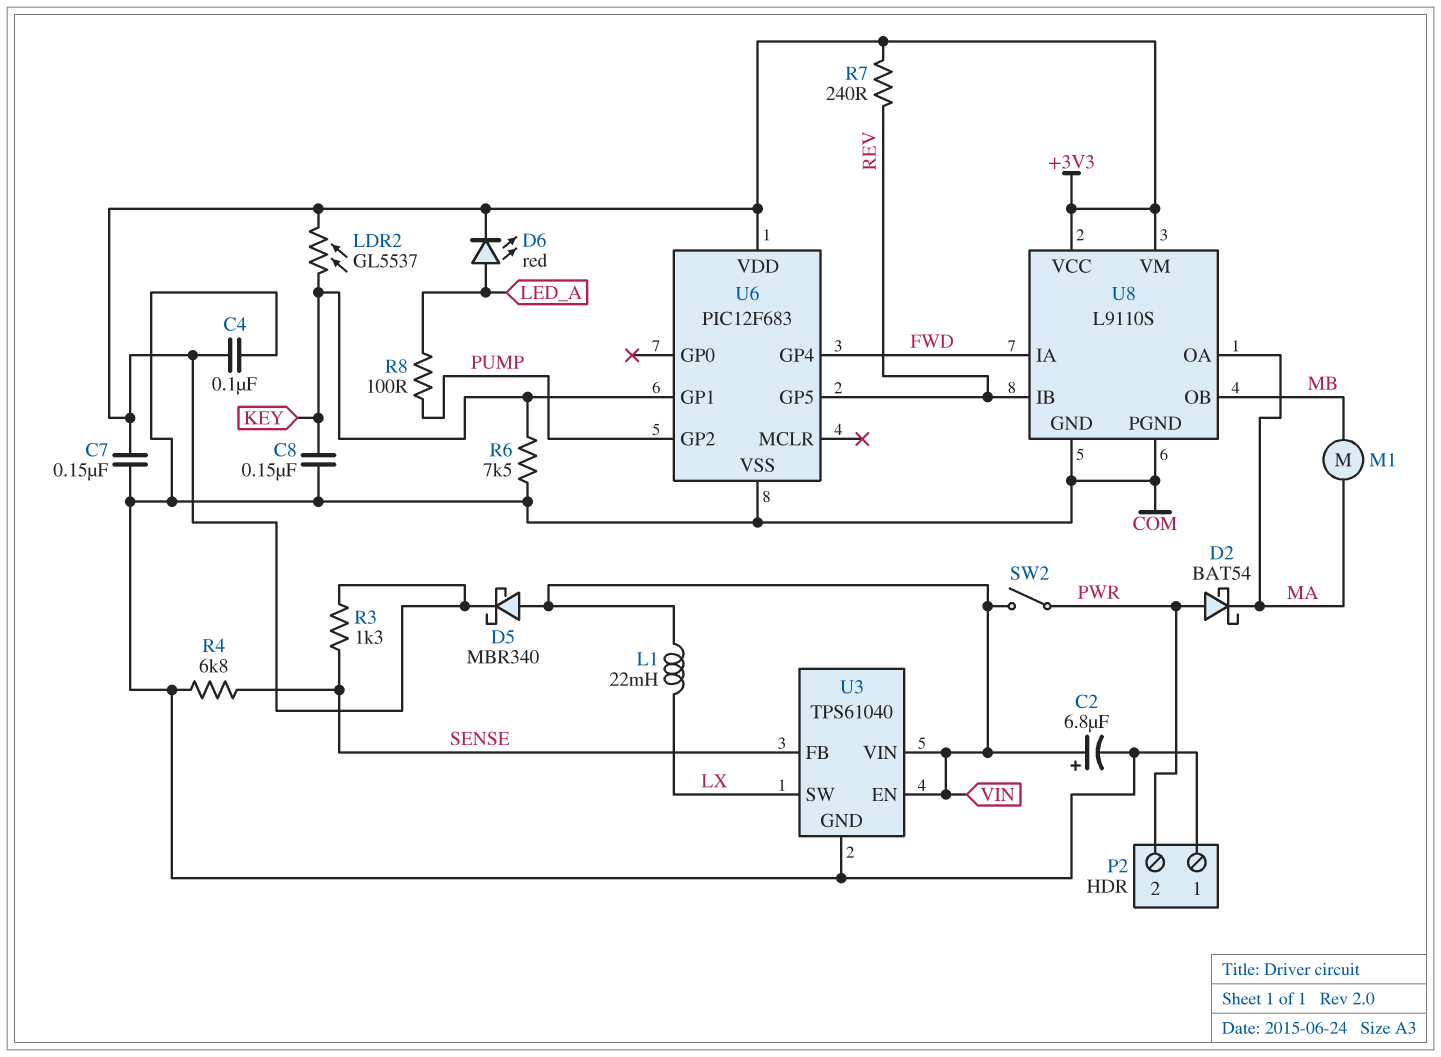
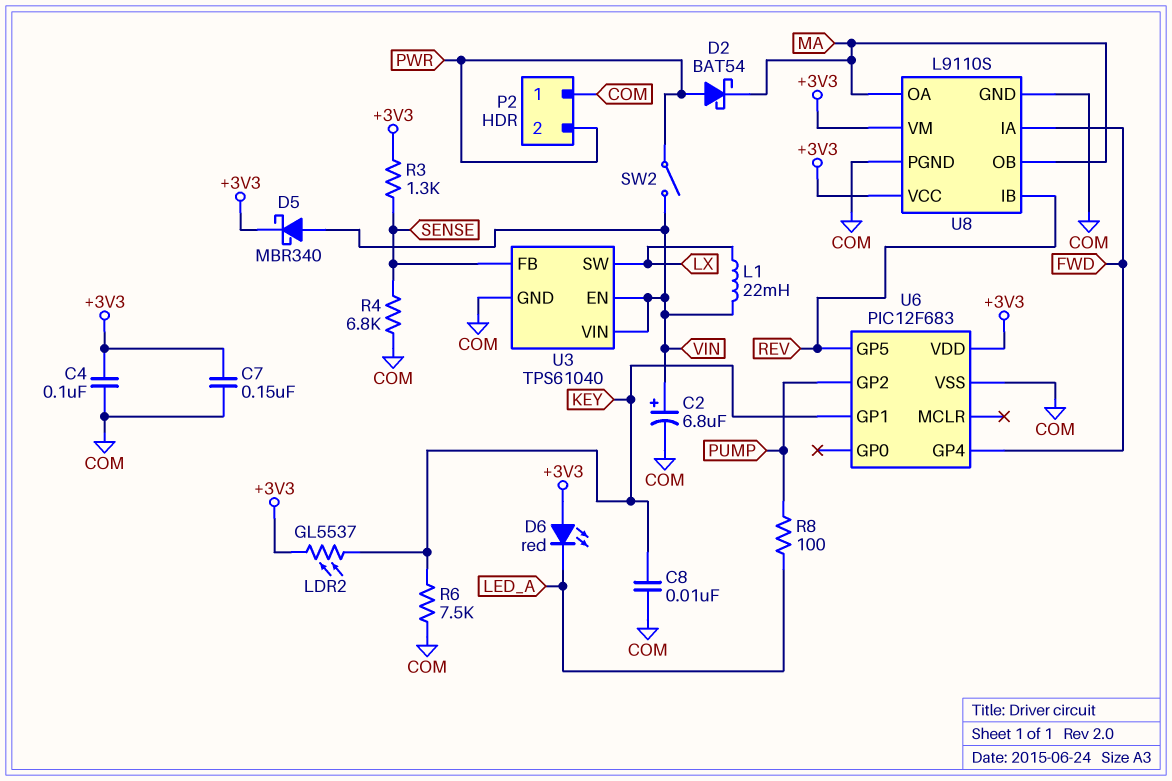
C8: 150nF (COM, KEY) -> 10nF (COM, KEY)
D6: LED red (A LED_A, K +3V3) -> LED red (A +3V3, K LED_A)
M1: motor (MA, MB) -> none
R7: 240 (+3V3, REV) -> none
U8 pin OB: MB -> MA

